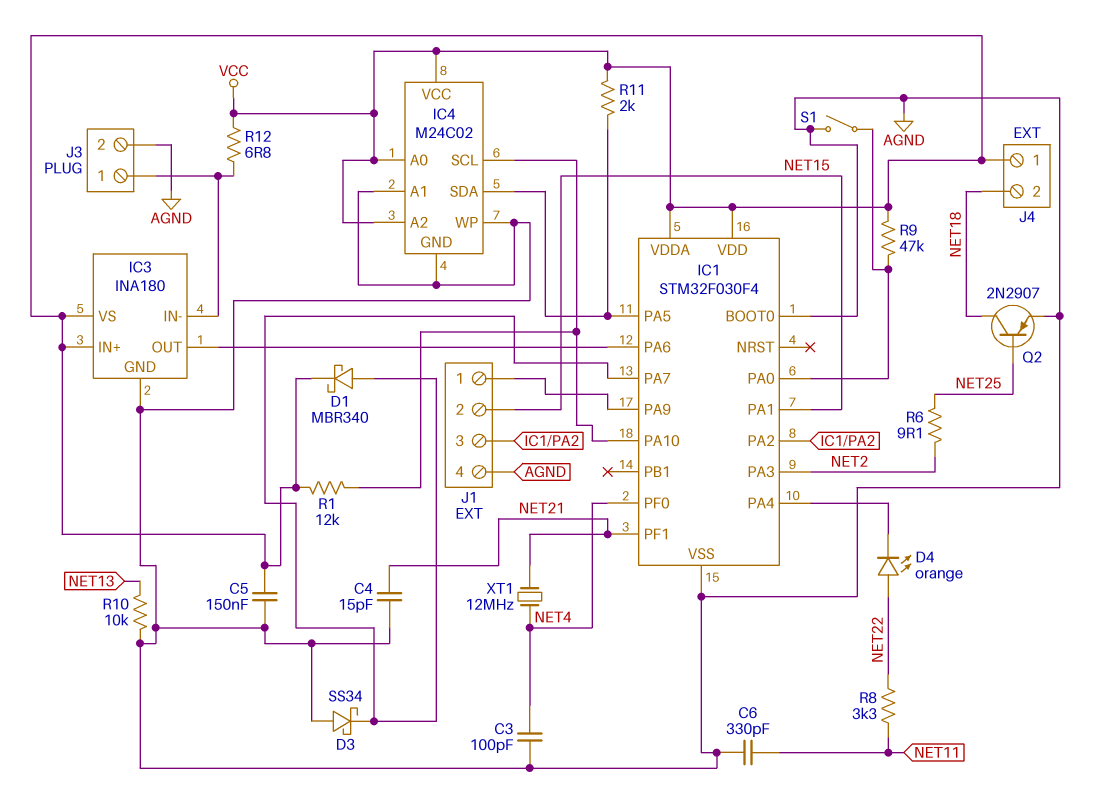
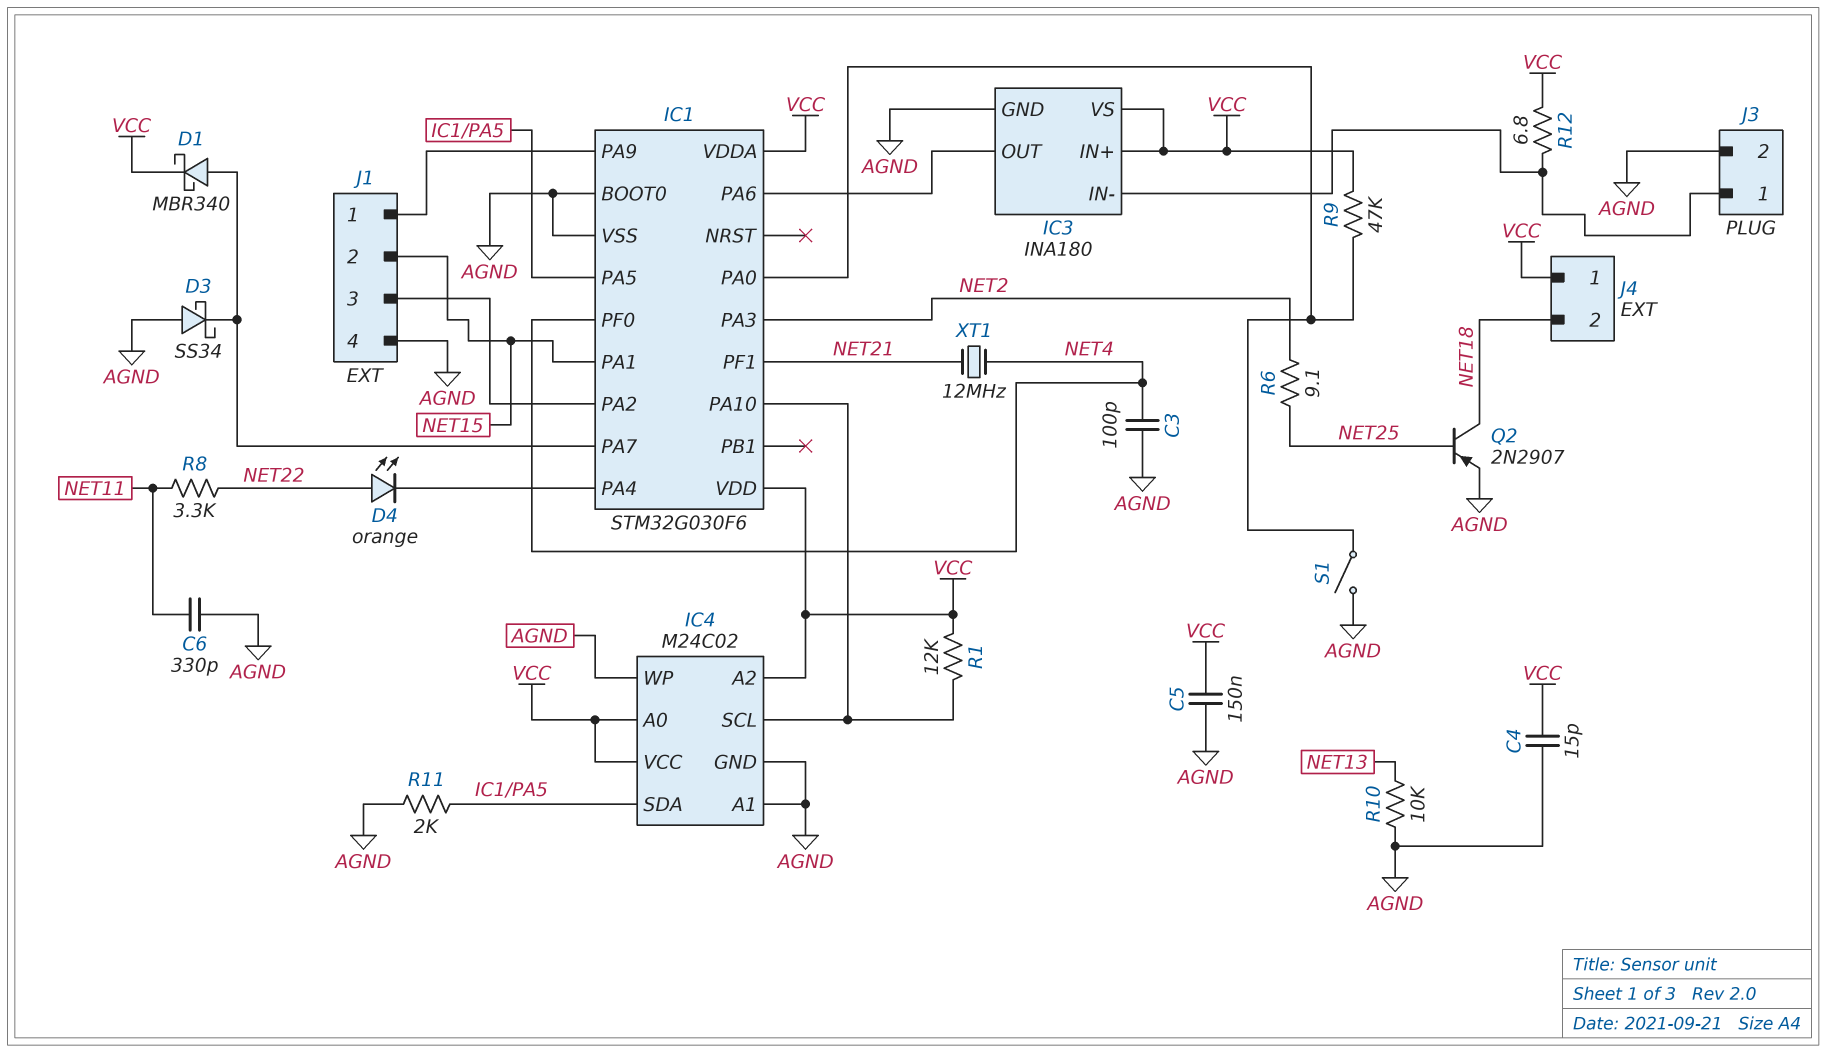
C4: 15pF (AGND, NET21) -> 15pF (AGND, VCC)
IC1: STM32F030F4 -> STM32G030F6
R11: 2k (IC1/PA5, VCC) -> 2k (AGND, IC1/PA5)

